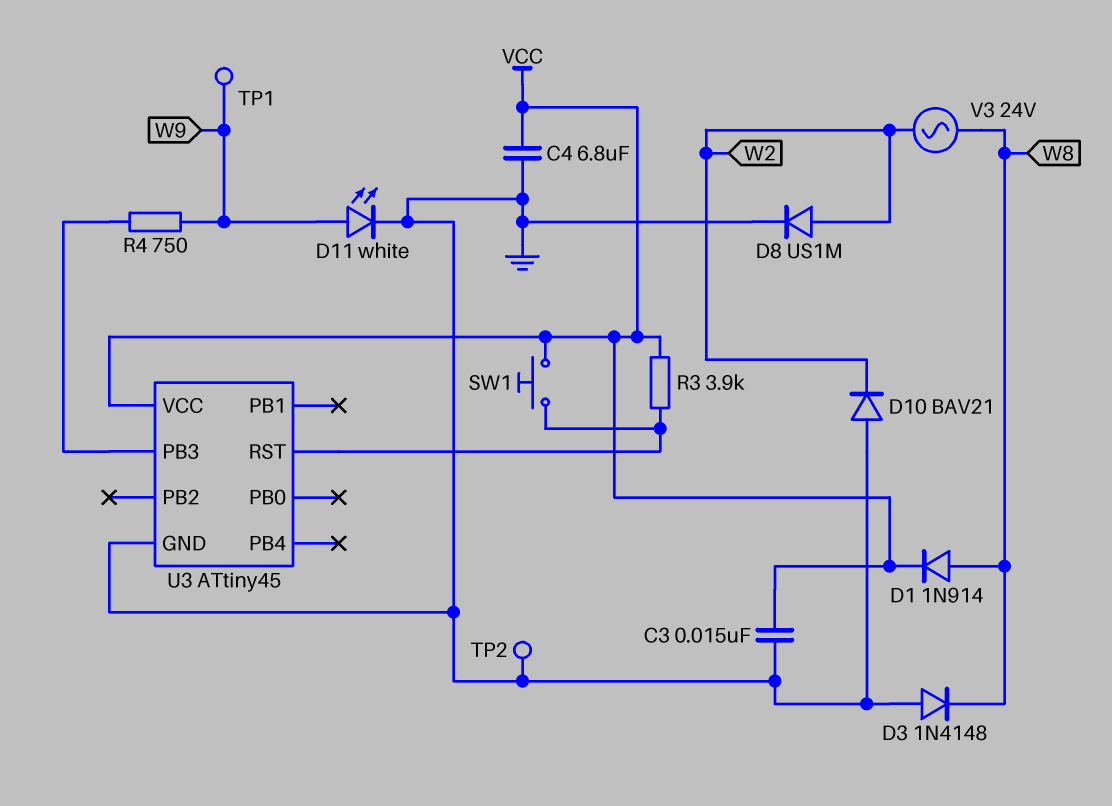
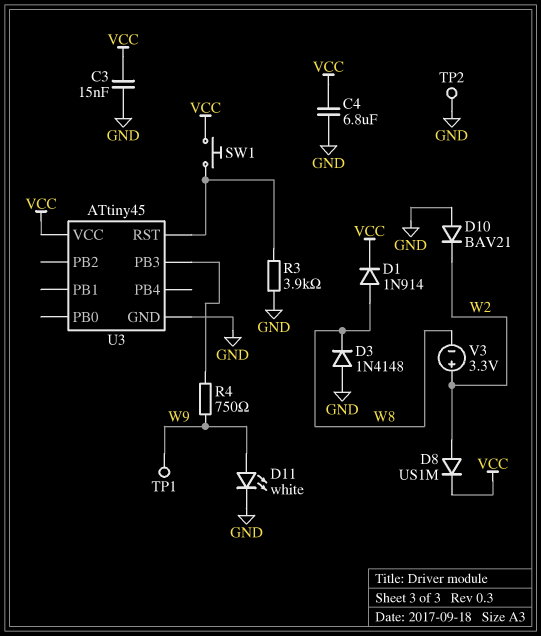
D8: diode US1M (A W2, K GND) -> diode US1M (A W2, K VCC)
R3: 3.9k (U3/RST, VCC) -> 3.9k (GND, U3/RST)
V3: AC 24V (W2, W8) -> 3.3V (plus W2, minus W8)

